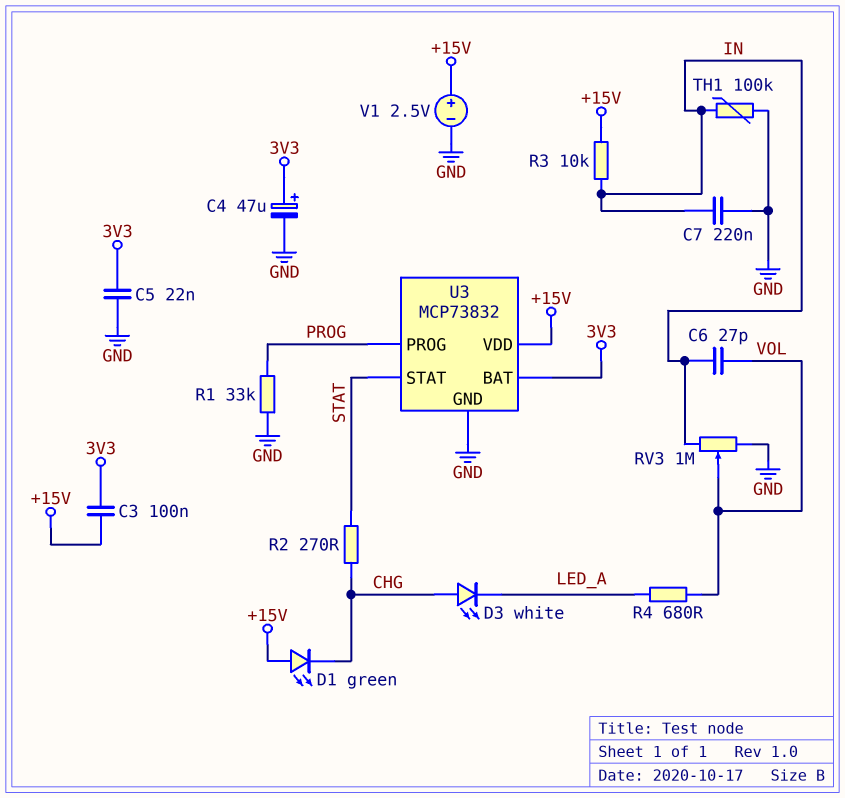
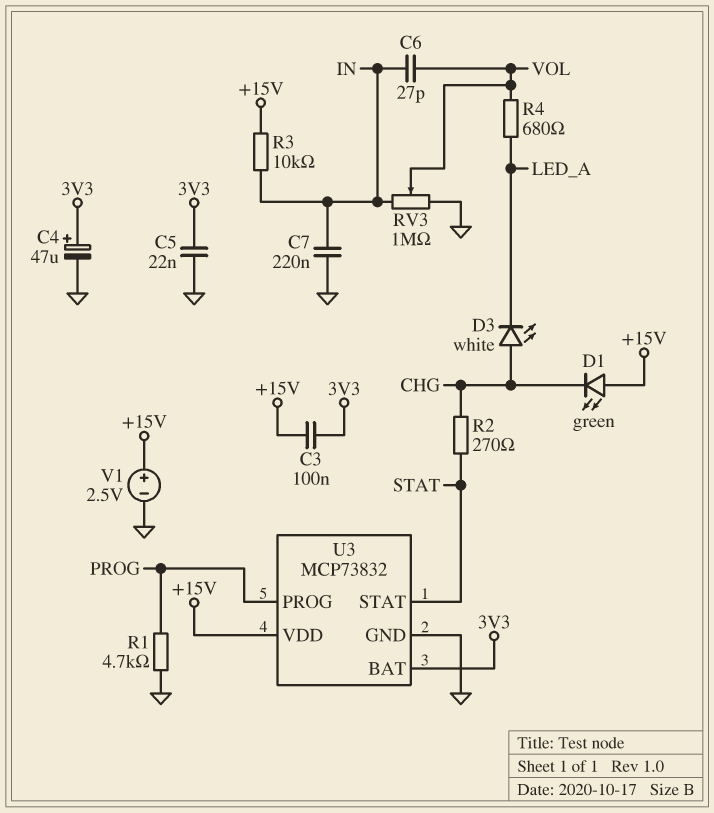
R1: 33k (GND, PROG) -> 4.7k (GND, PROG)
TH1: 100k (GND, IN) -> none

